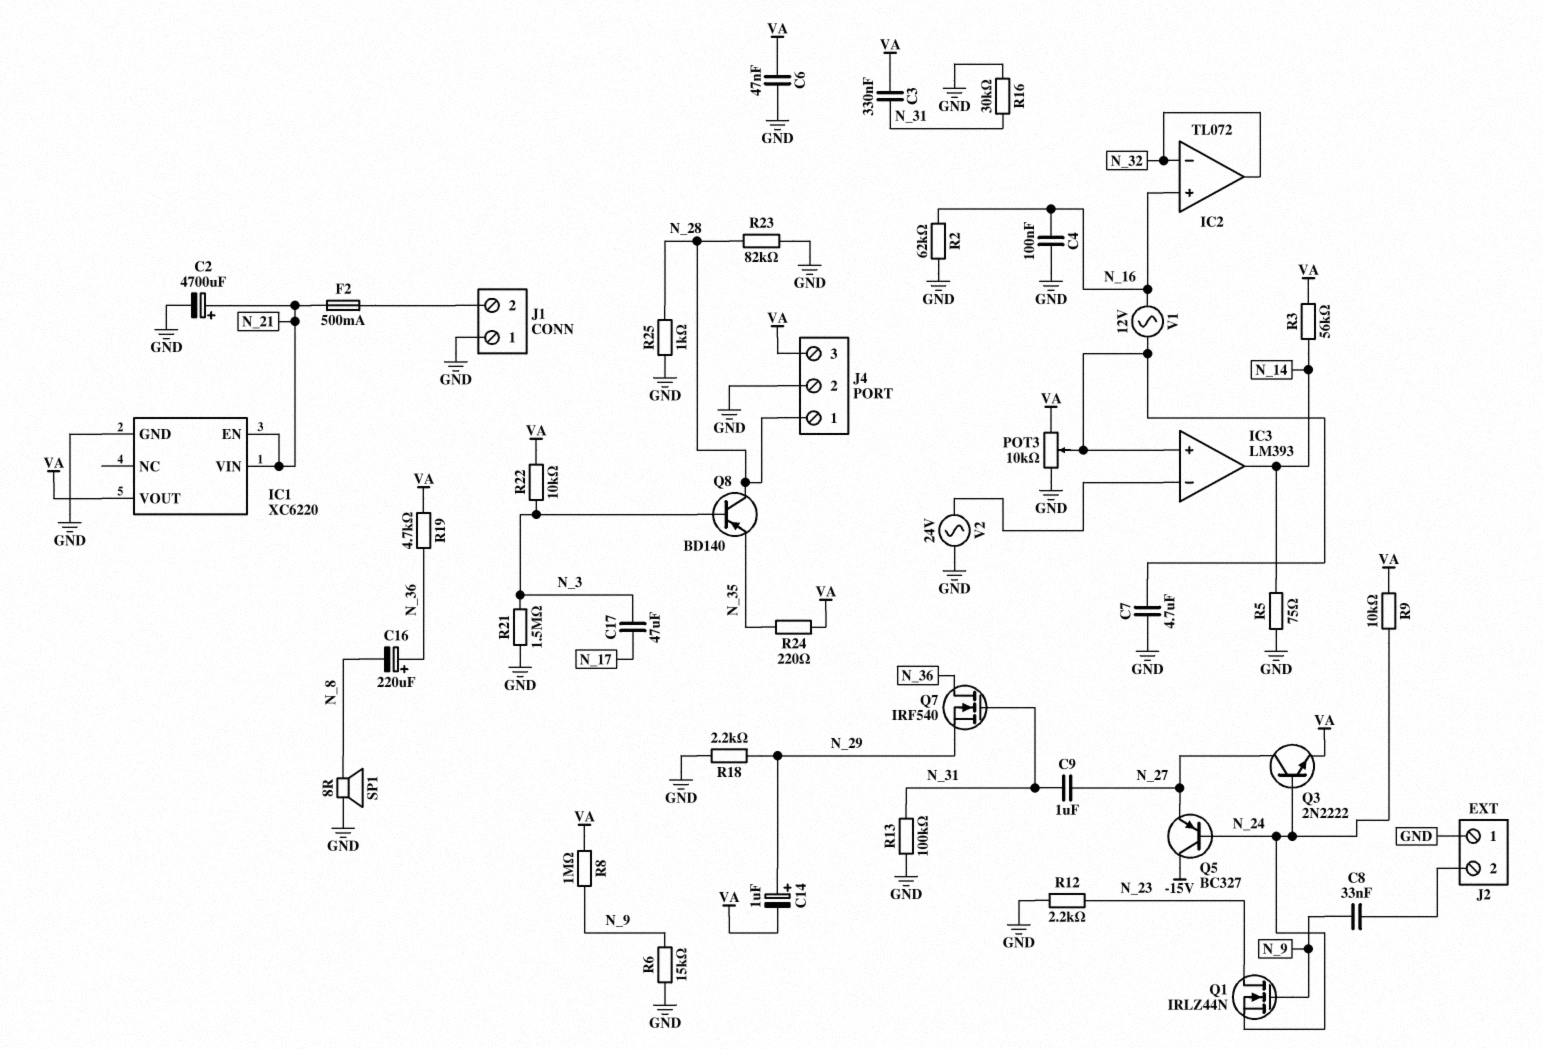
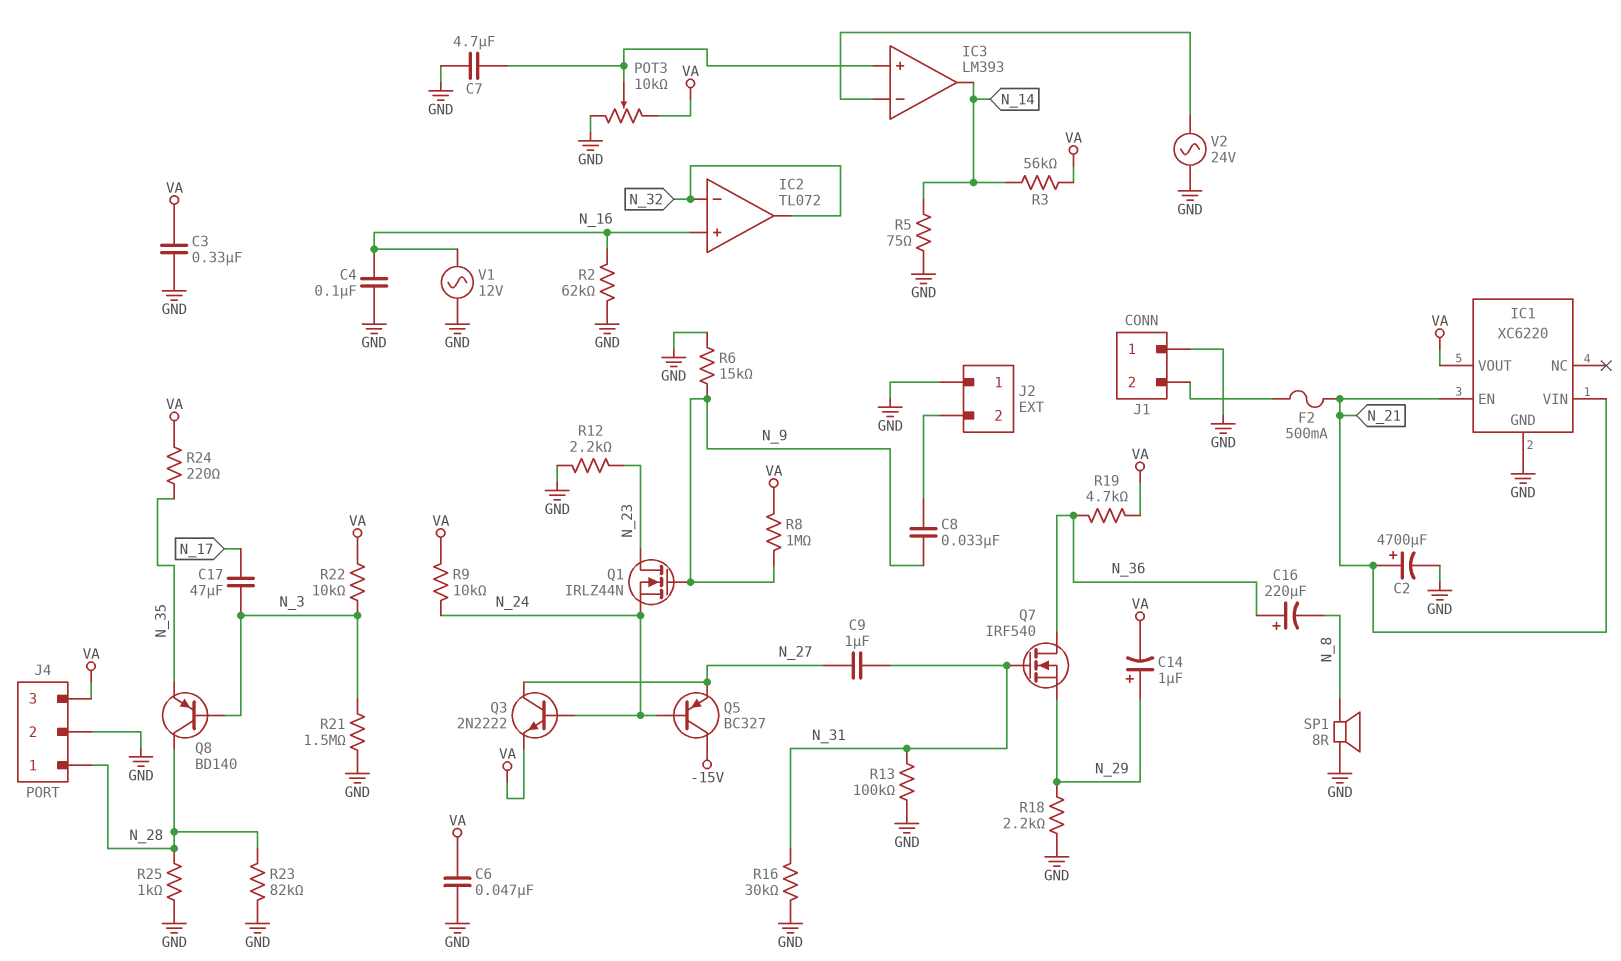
C3: 330nF (N_31, VA) -> 330nF (GND, VA)
V1: AC 12V (IC3/in+, N_16) -> AC 12V (GND, N_16)

